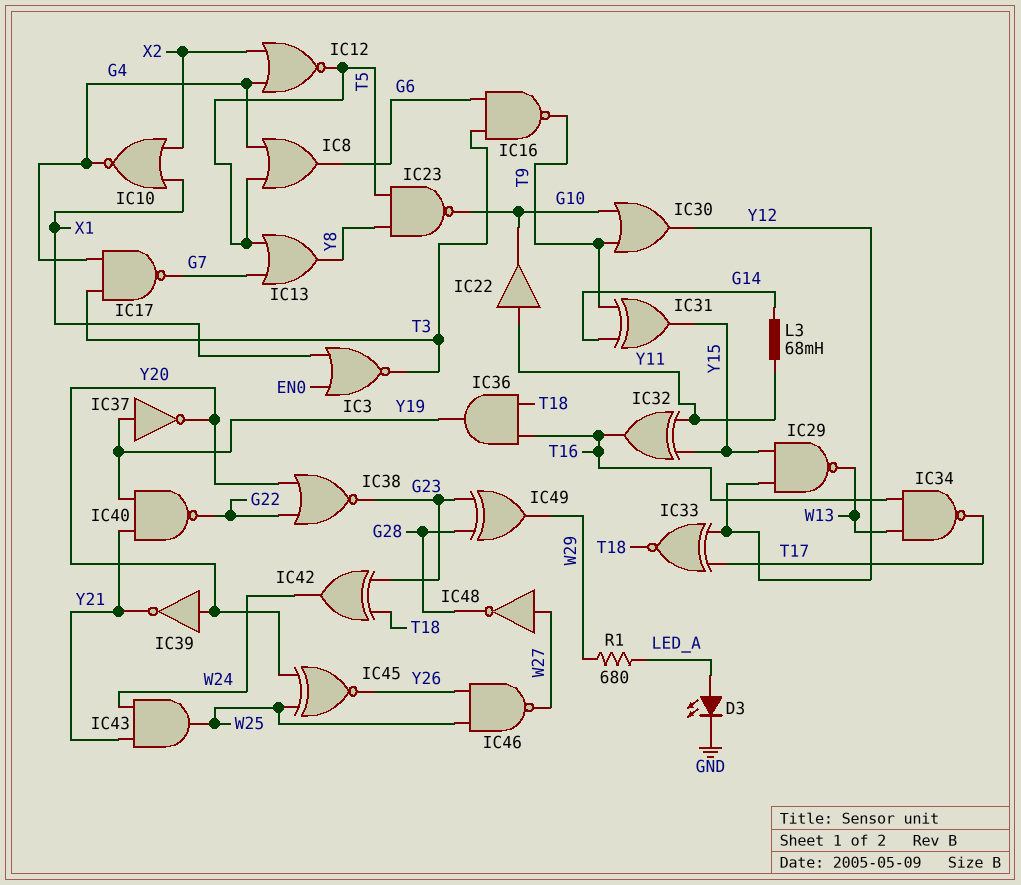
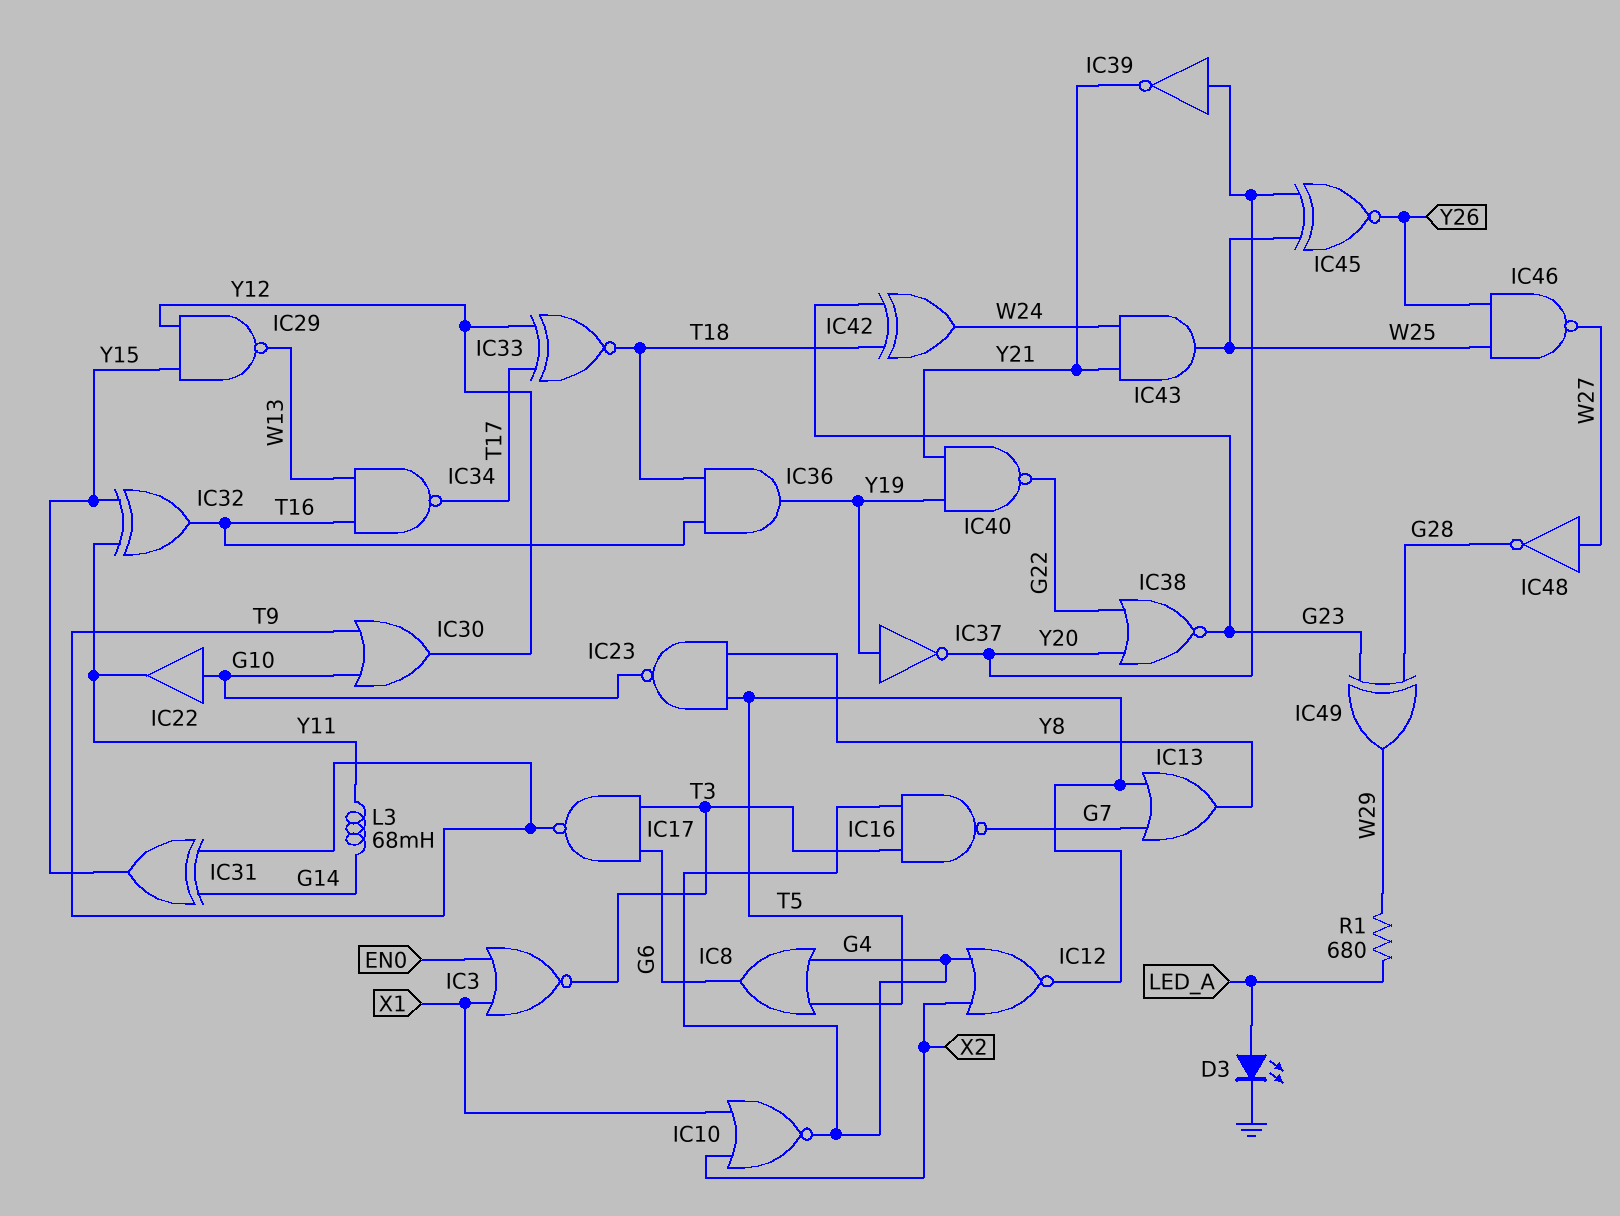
IC16: NAND (in G6, in T3, out T9) -> NAND (in G4, in T3, out G7)
IC17: NAND (in G4, in T3, out G7) -> NAND (in G6, in T3, out T9)
IC22: buffer (in Y11, out G10) -> buffer (in G10, out Y11)

